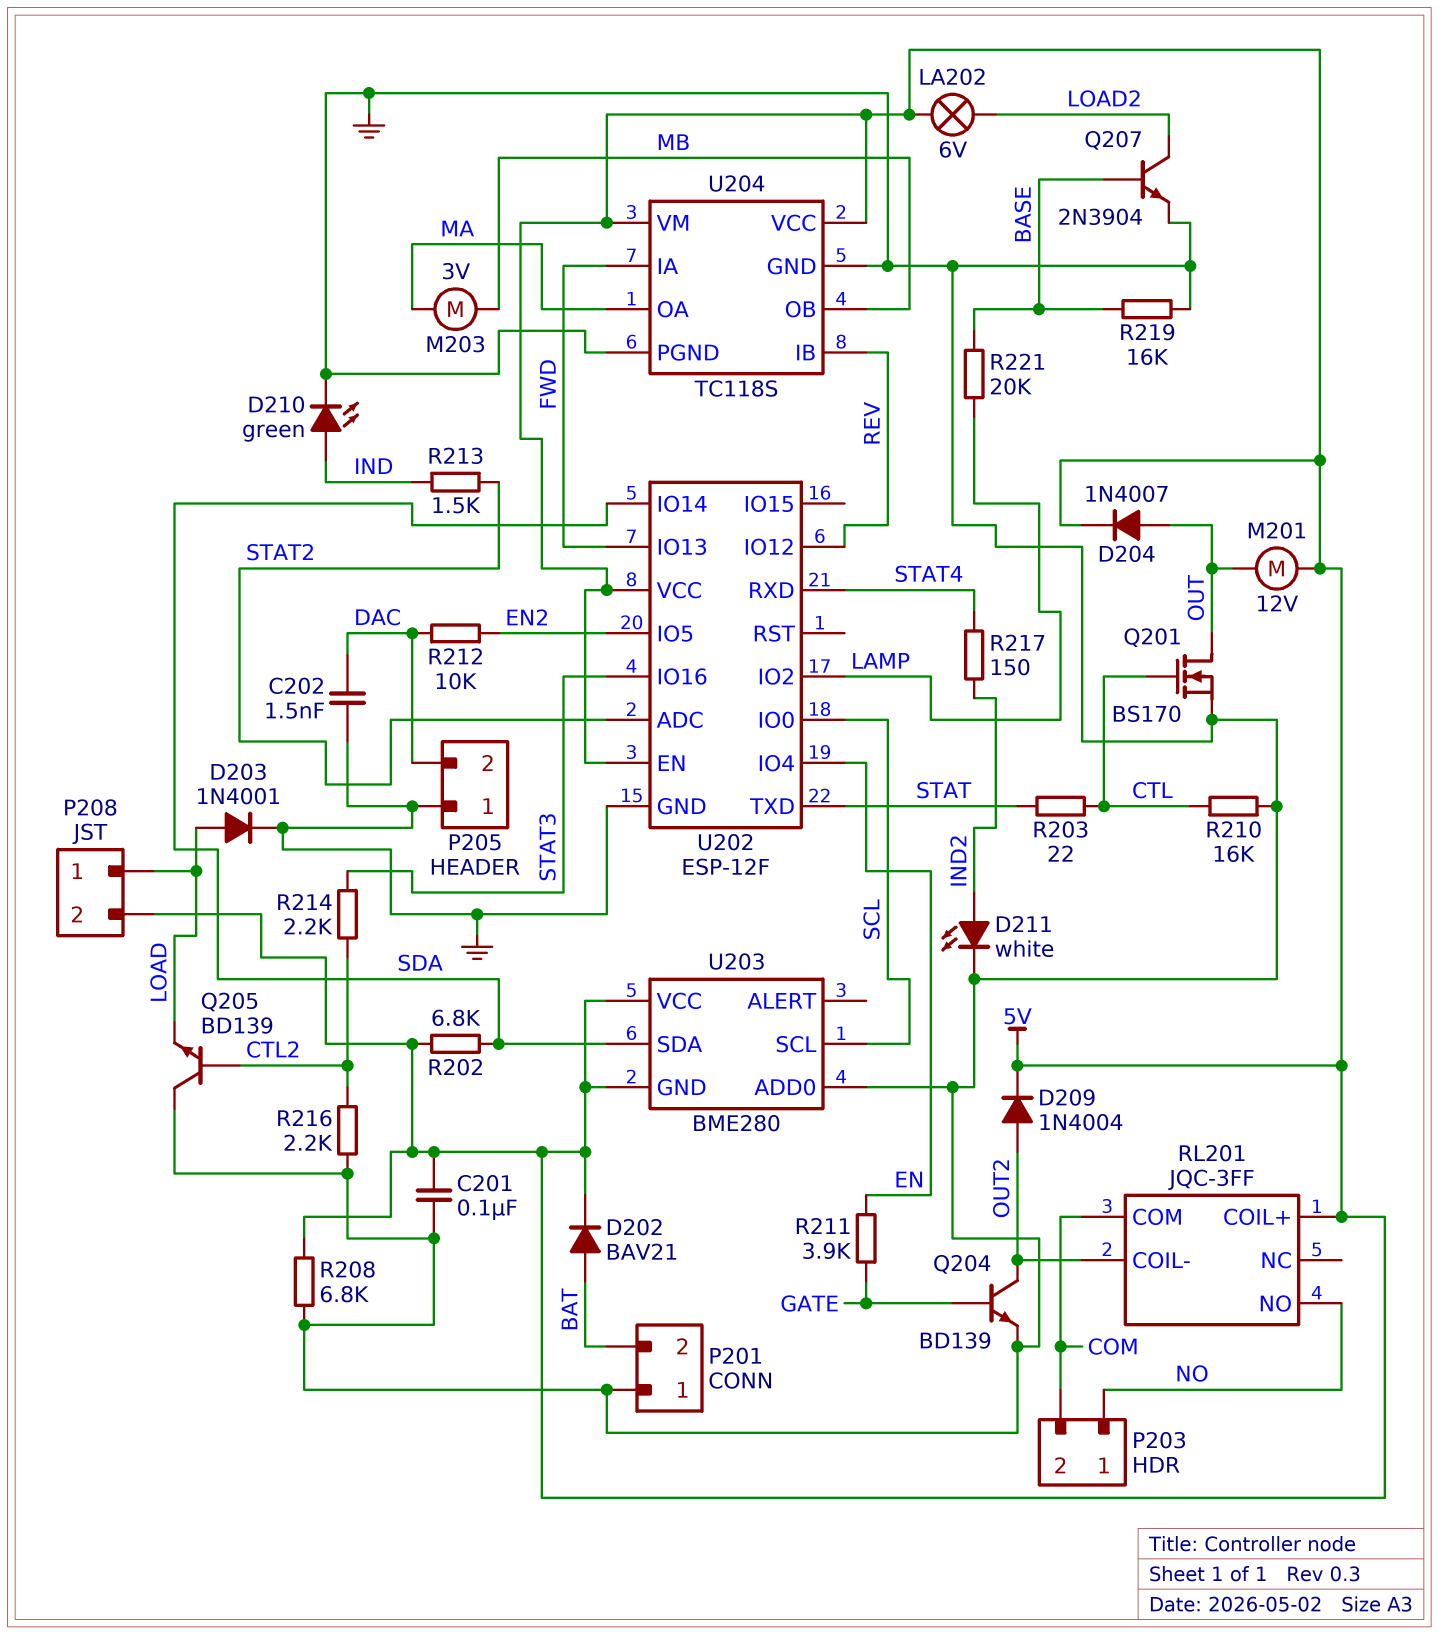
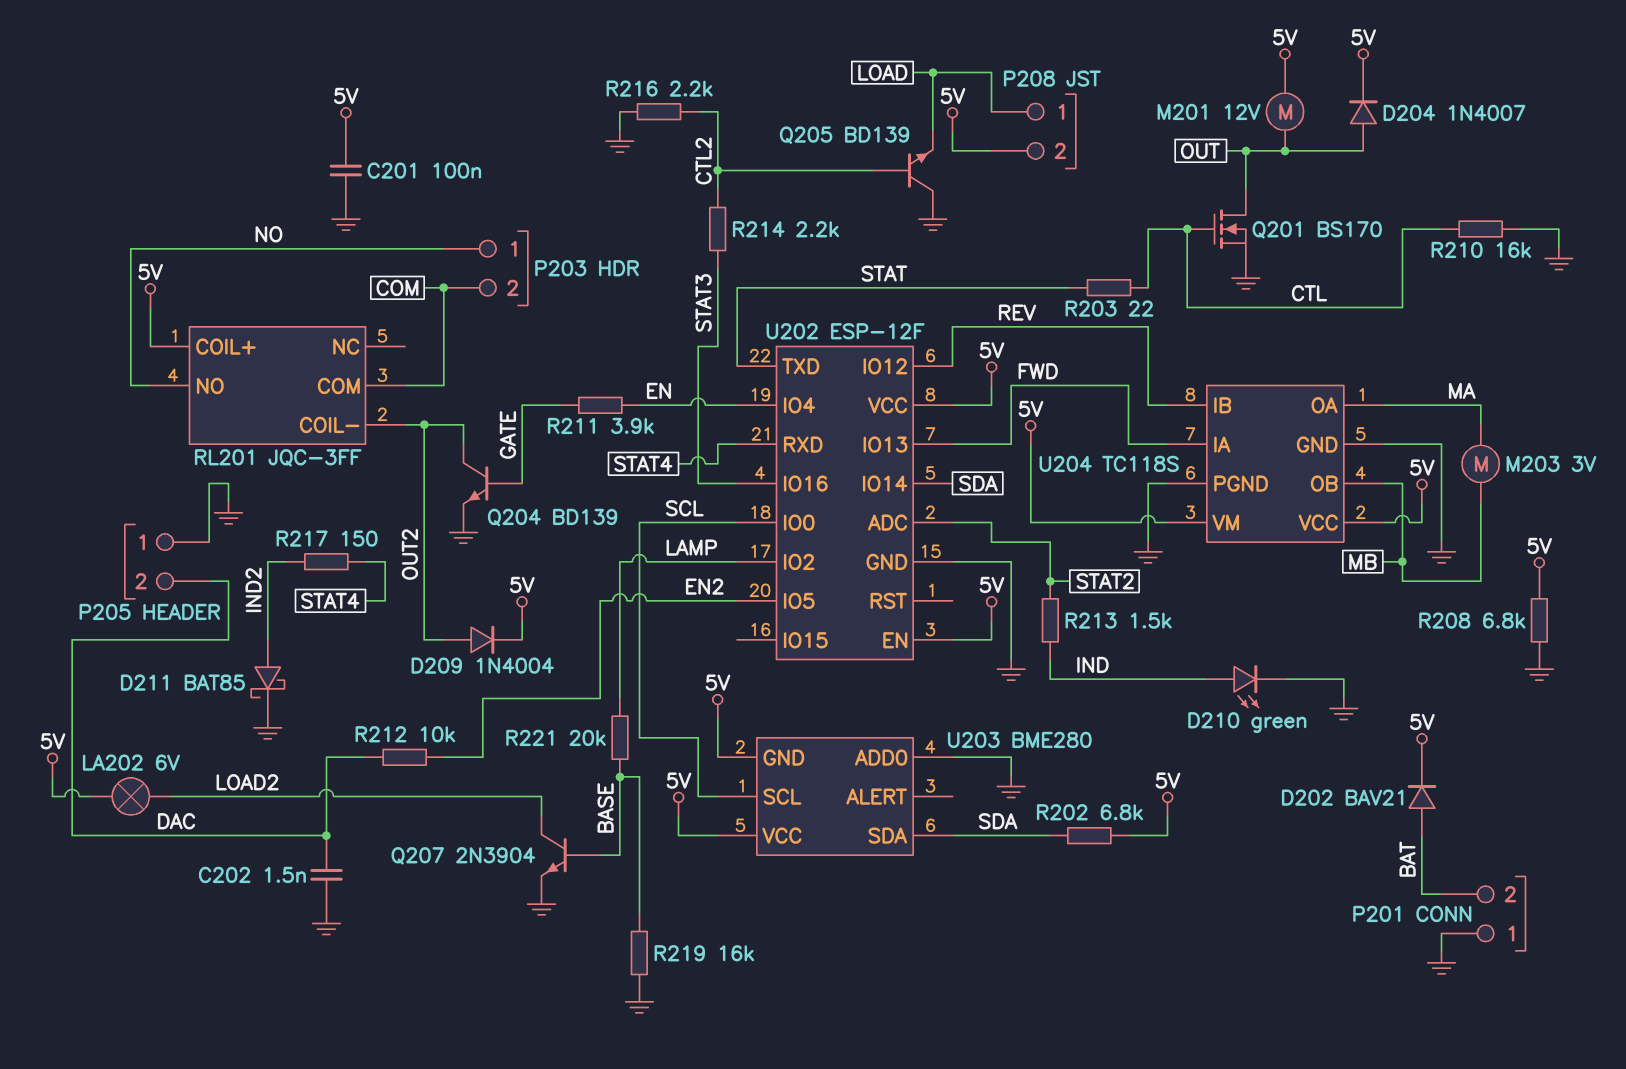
D203: diode 1N4001 (A LOAD, K GND) -> none
D211: LED white (A IND2, K GND) -> schottky BAT85 (A IND2, K GND)

